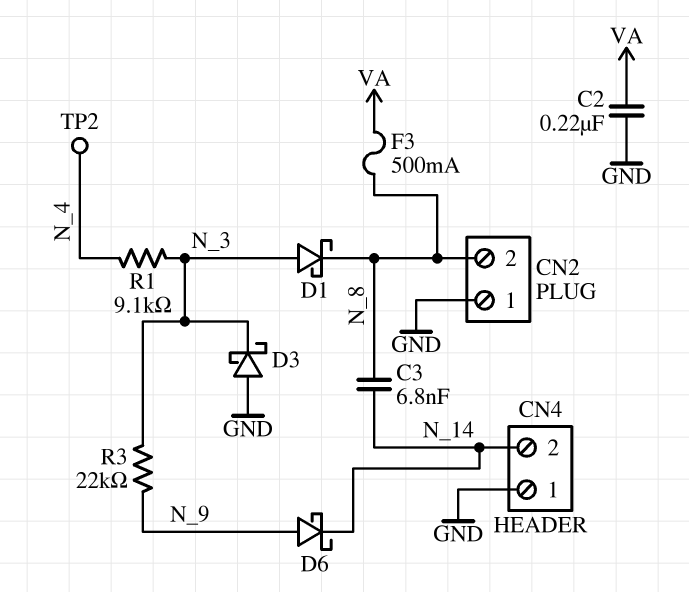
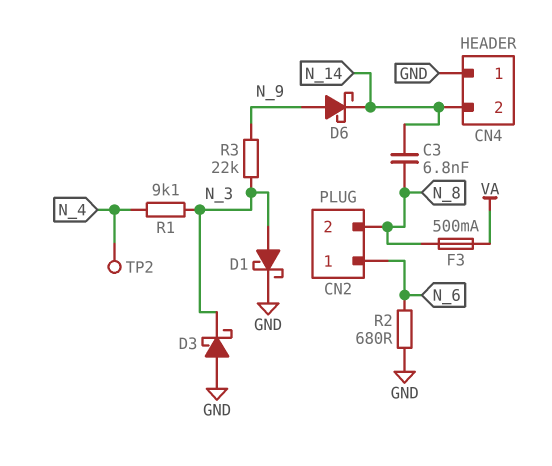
C2: 220nF (GND, VA) -> none
CN2 pin 1: GND -> N_6
D1: schottky (A N_3, K N_8) -> schottky (A N_3, K GND)
R2: none -> 680 (GND, N_6)

